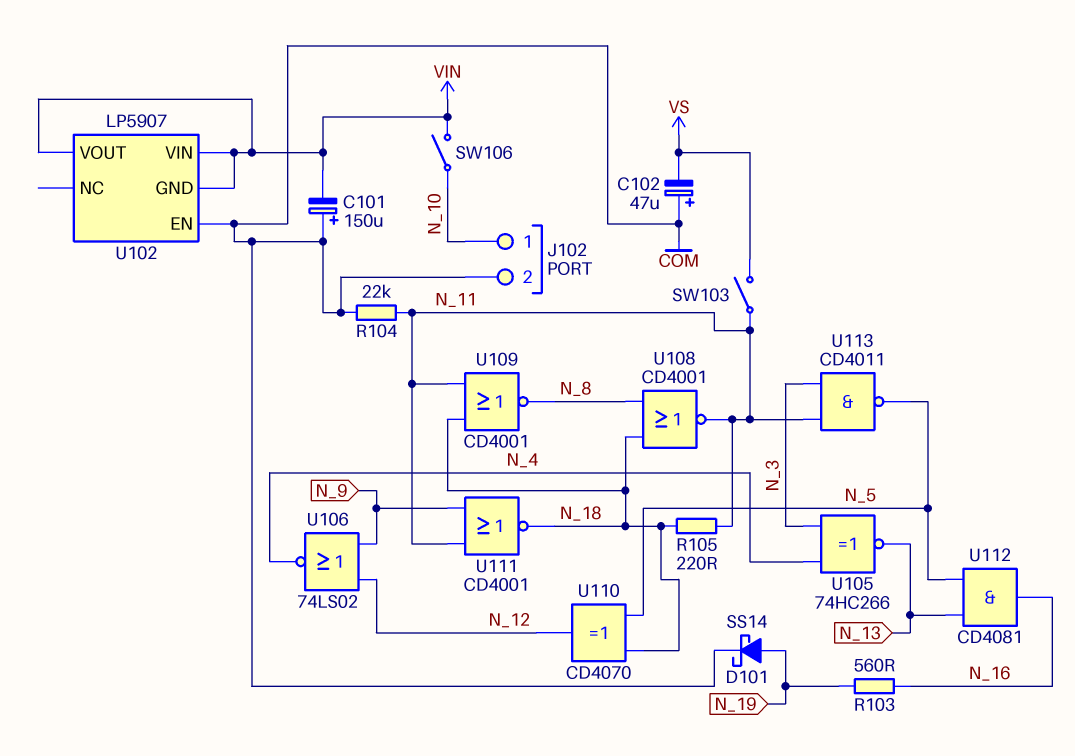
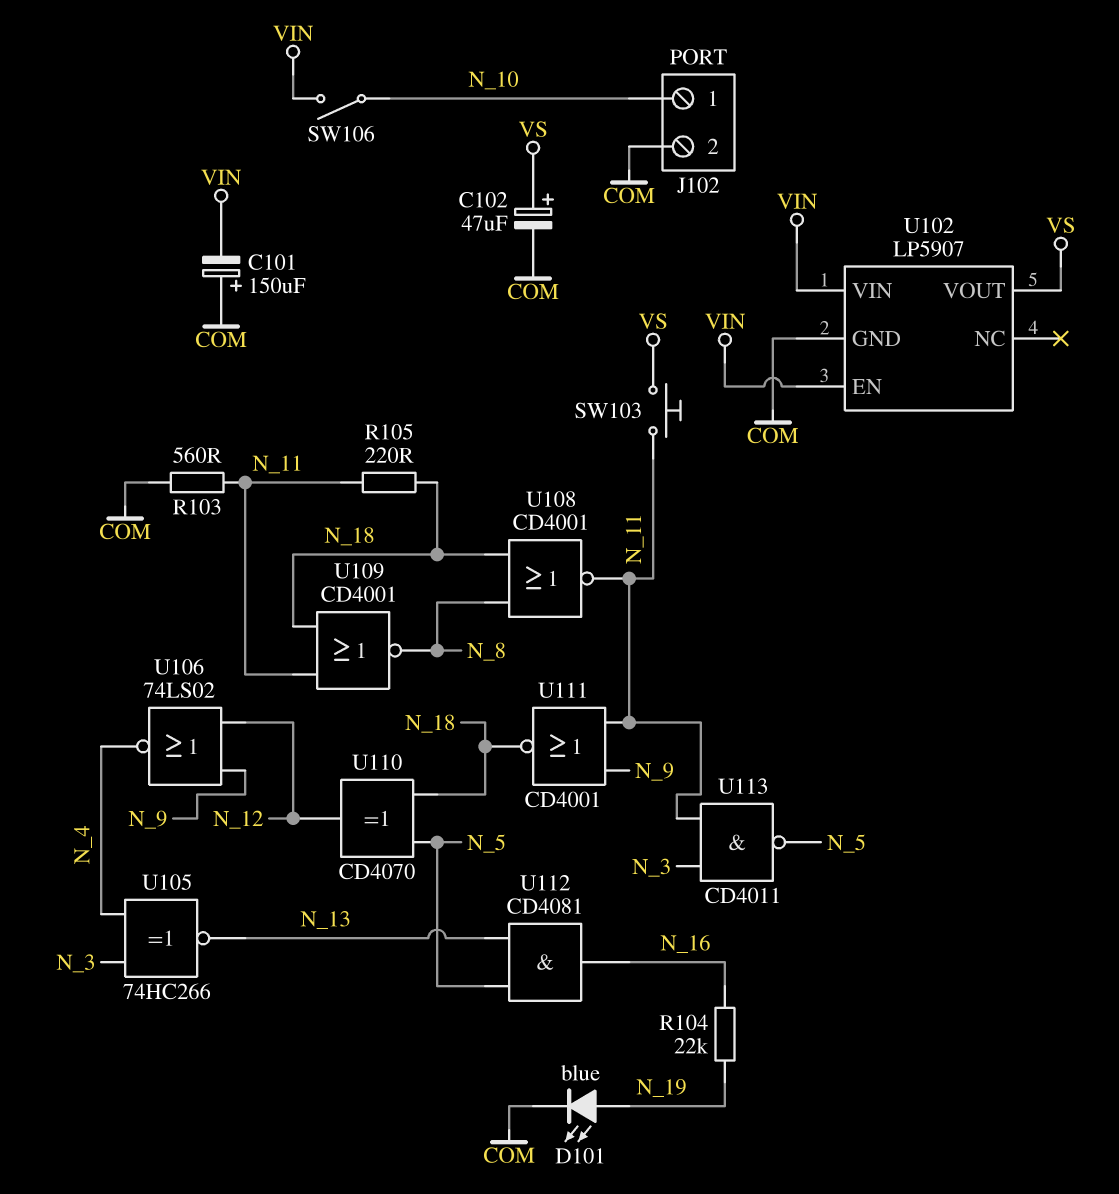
C102: 47uF (plus COM, minus VS) -> 47uF (plus VS, minus COM)
D101: schottky SS14 (A N_19, K COM) -> LED blue (A N_19, K COM)
R103: 560 (N_16, N_19) -> 560 (COM, N_11)
R104: 22k (COM, N_11) -> 22k (N_16, N_19)
SW103: switch (N_11, VS) -> button (N_11, VS)
U102 pin EN: COM -> VIN
U102 pin GND: VIN -> COM
U102 pin VOUT: VIN -> VS

